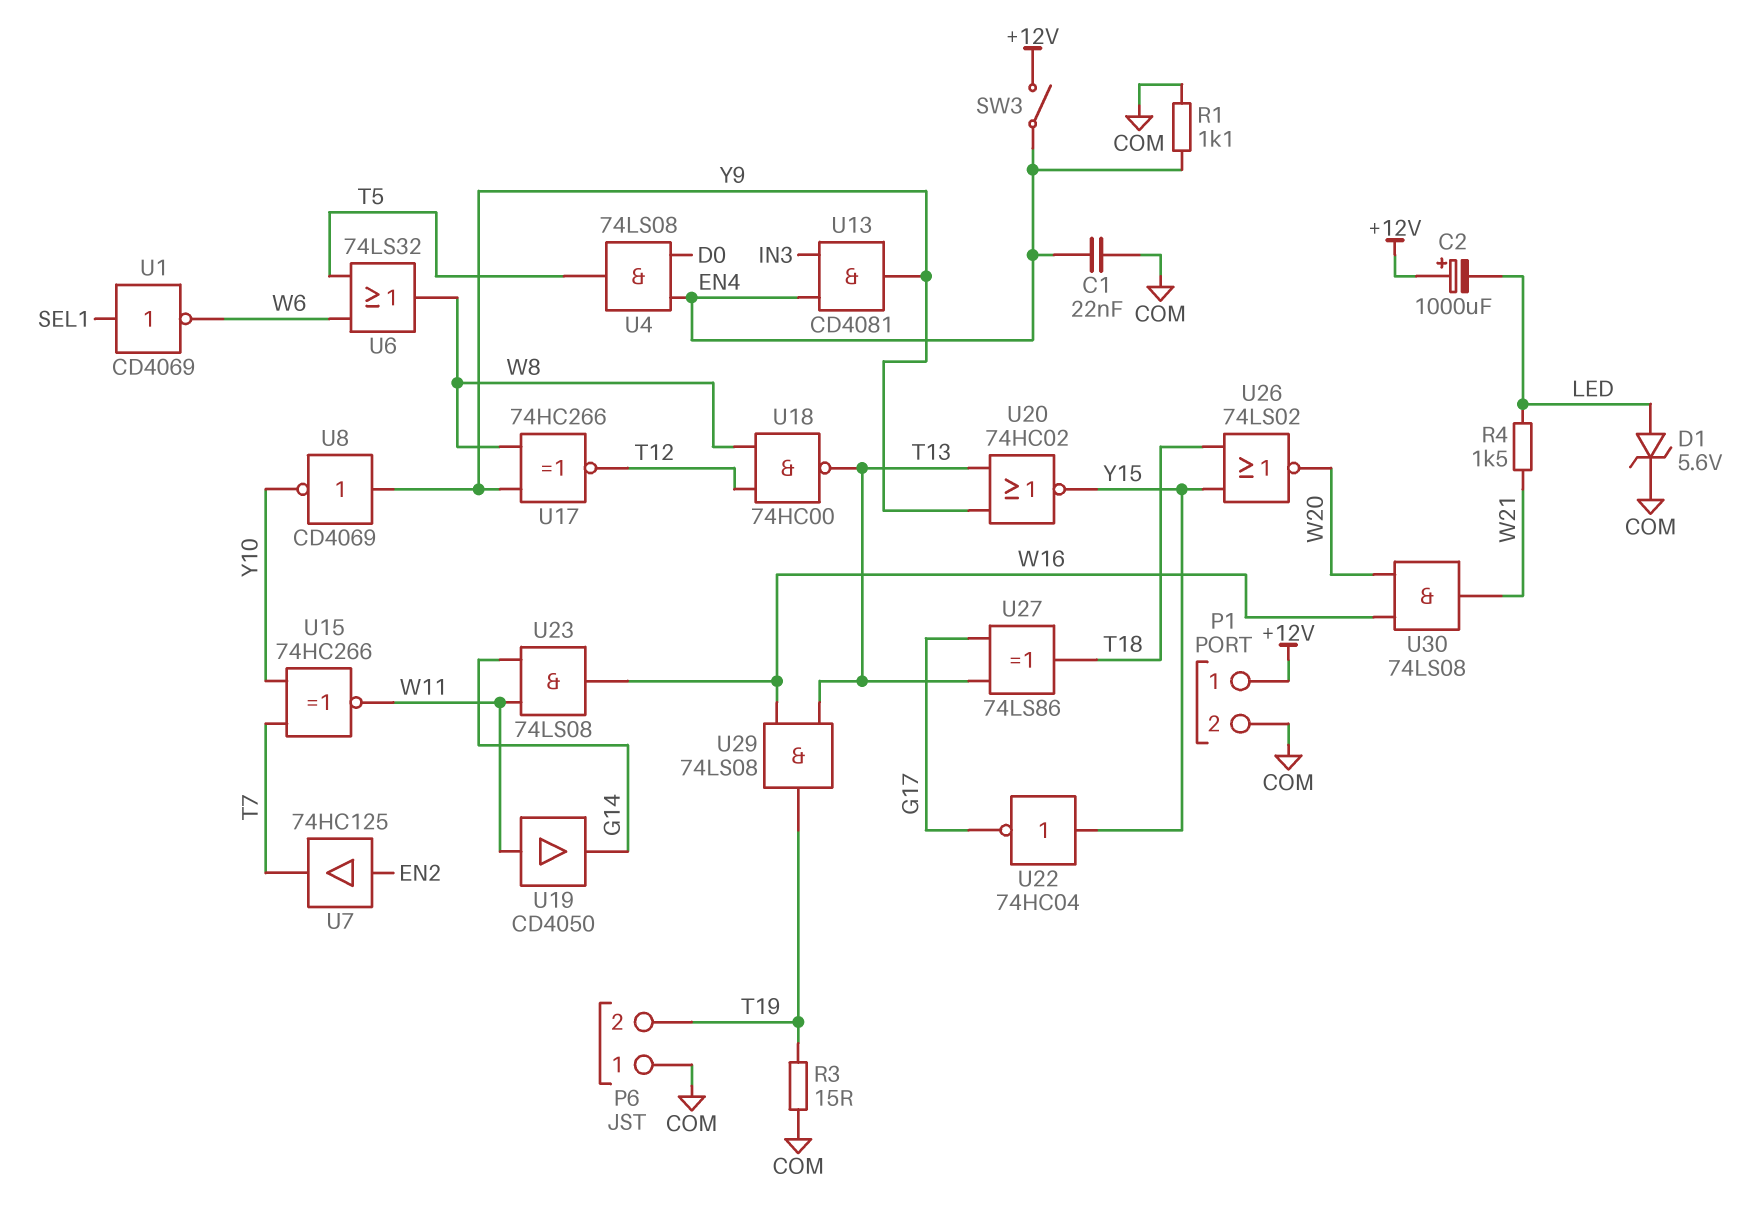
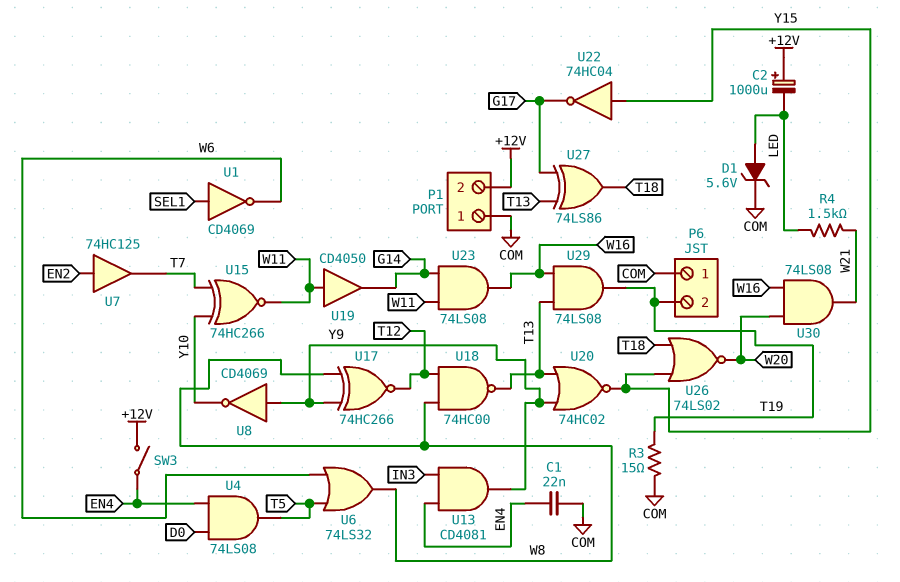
P1 pin 1: +12V -> COM
P1 pin 2: COM -> +12V
R1: 1.1k (COM, EN4) -> none

